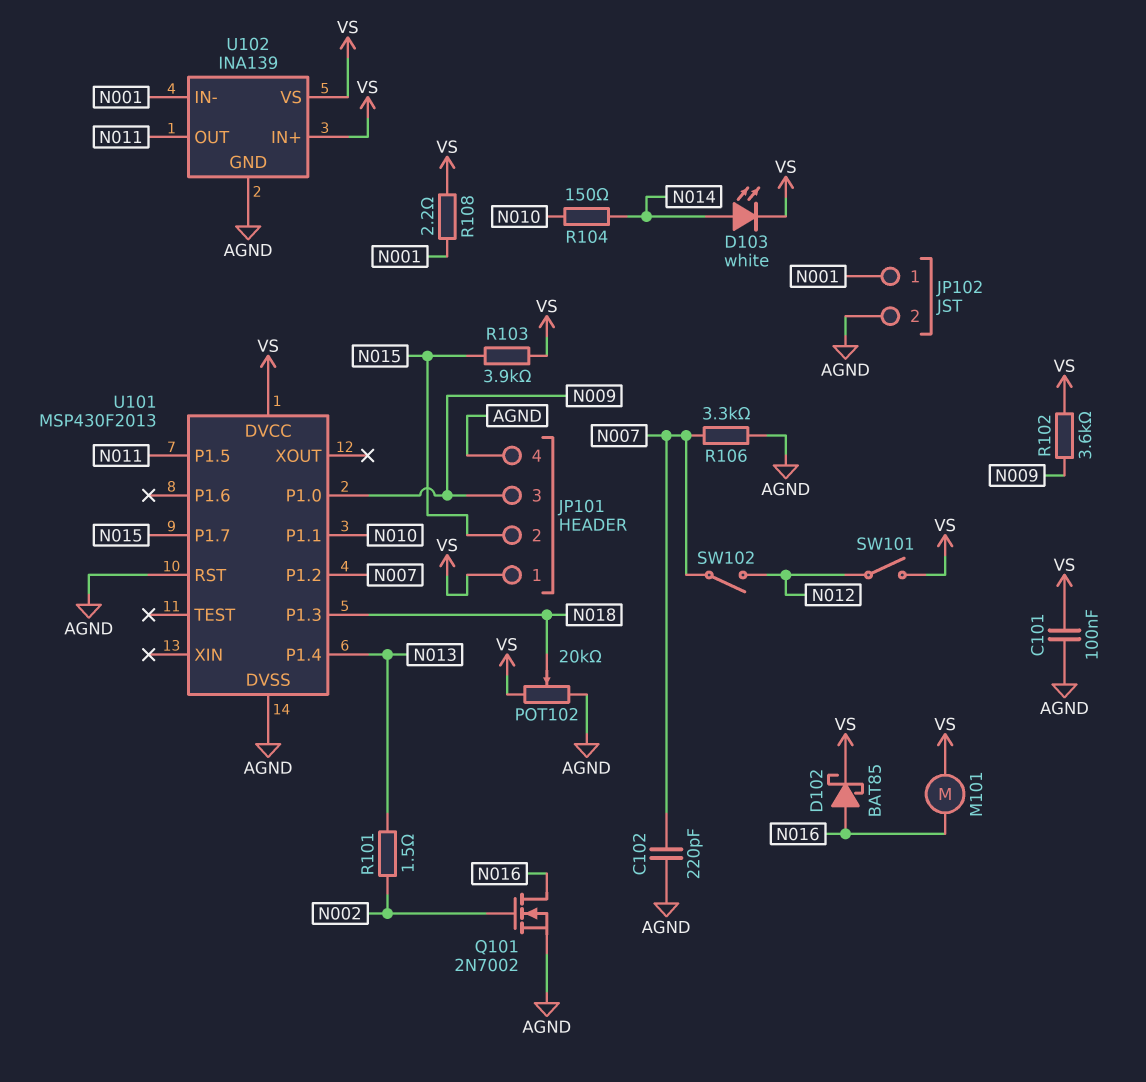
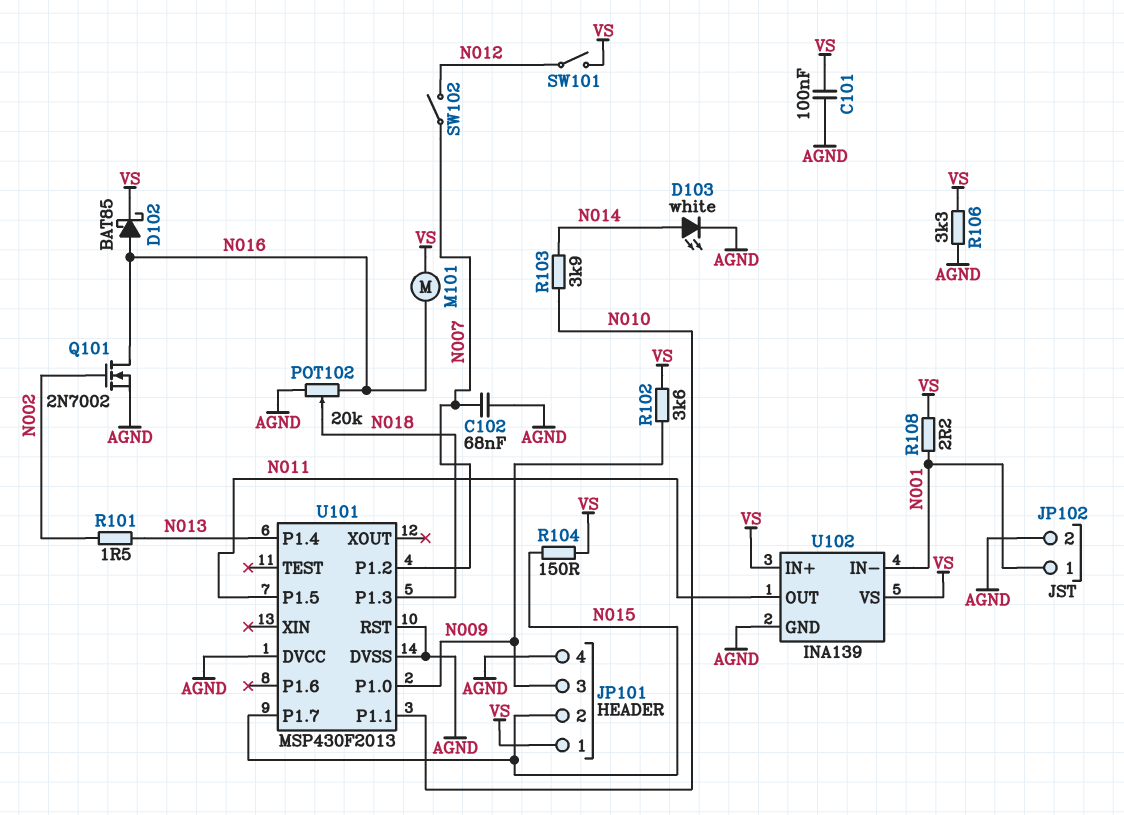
C102: 220pF (AGND, N007) -> 68nF (AGND, N007)
D103: LED white (A N014, K VS) -> LED white (A N014, K AGND)
POT102: 20k (AGND, VS, wiper N018) -> 20k (AGND, N016, wiper N018)
R103: 3.9k (N015, VS) -> 3.9k (N010, N014)
R104: 150 (N010, N014) -> 150 (N015, VS)
R106: 3.3k (AGND, N007) -> 3.3k (AGND, VS)
U101 pin DVCC: VS -> AGND

